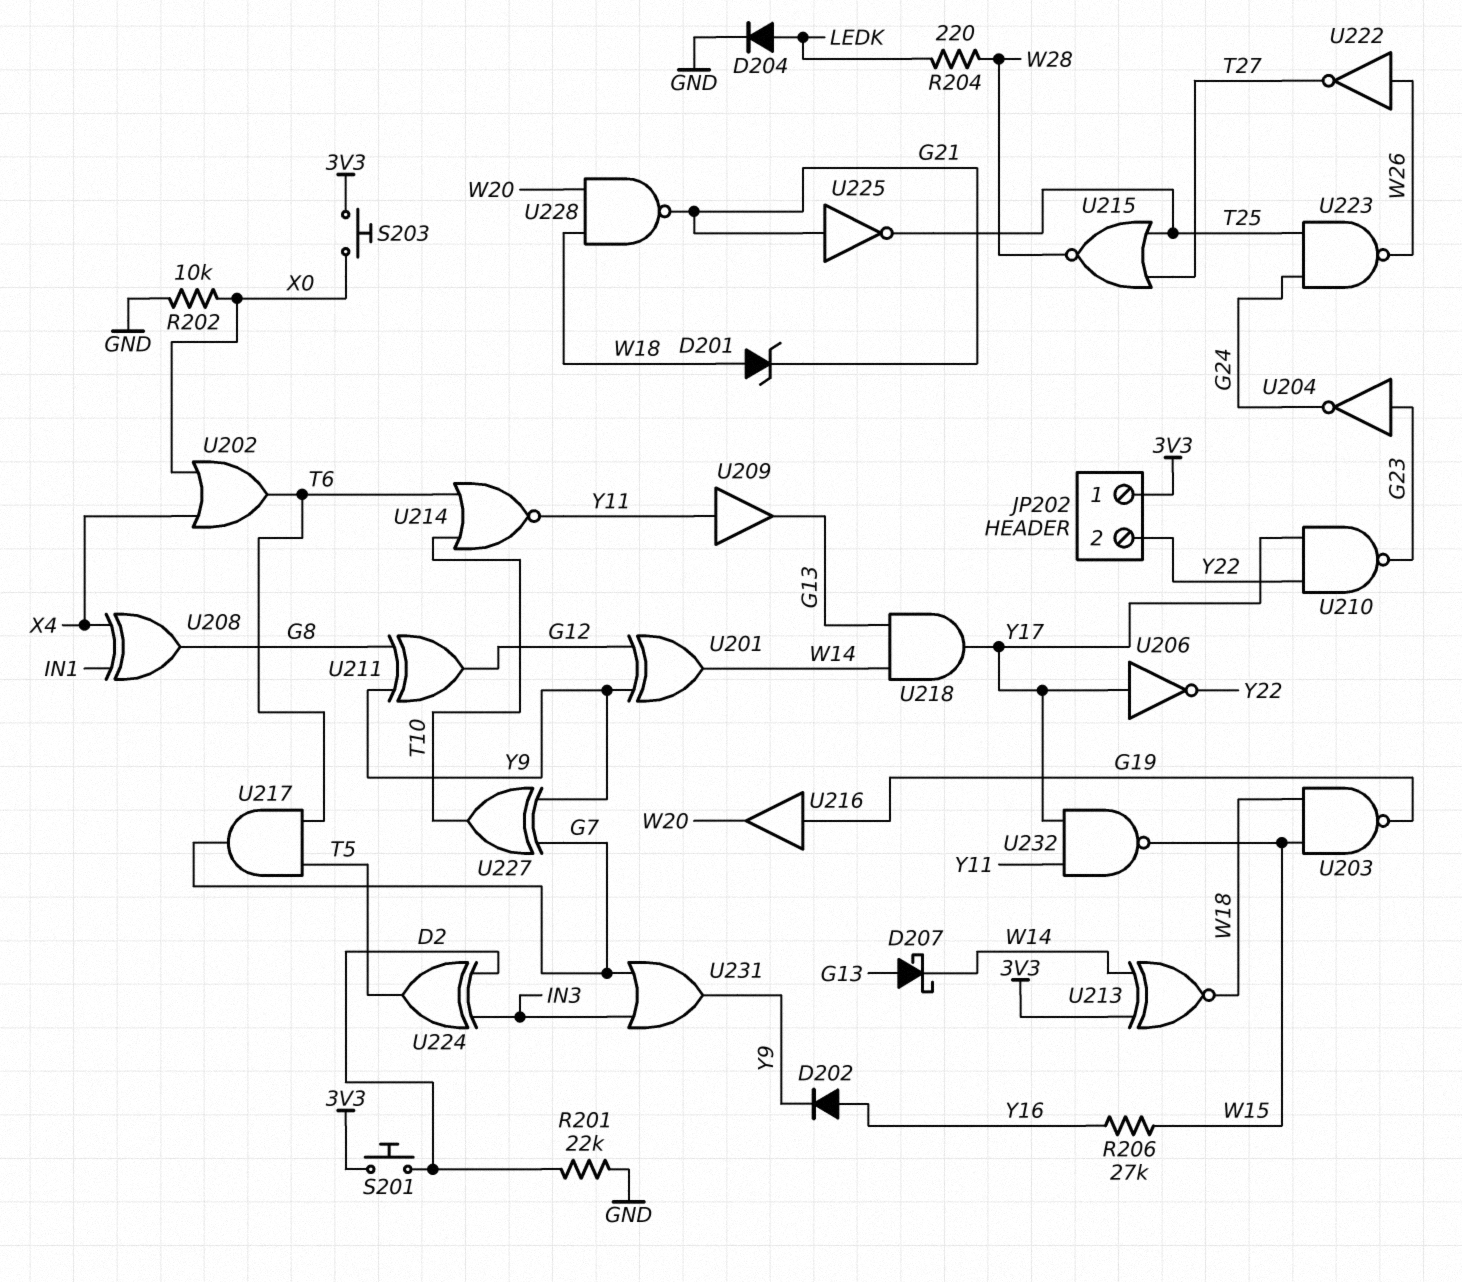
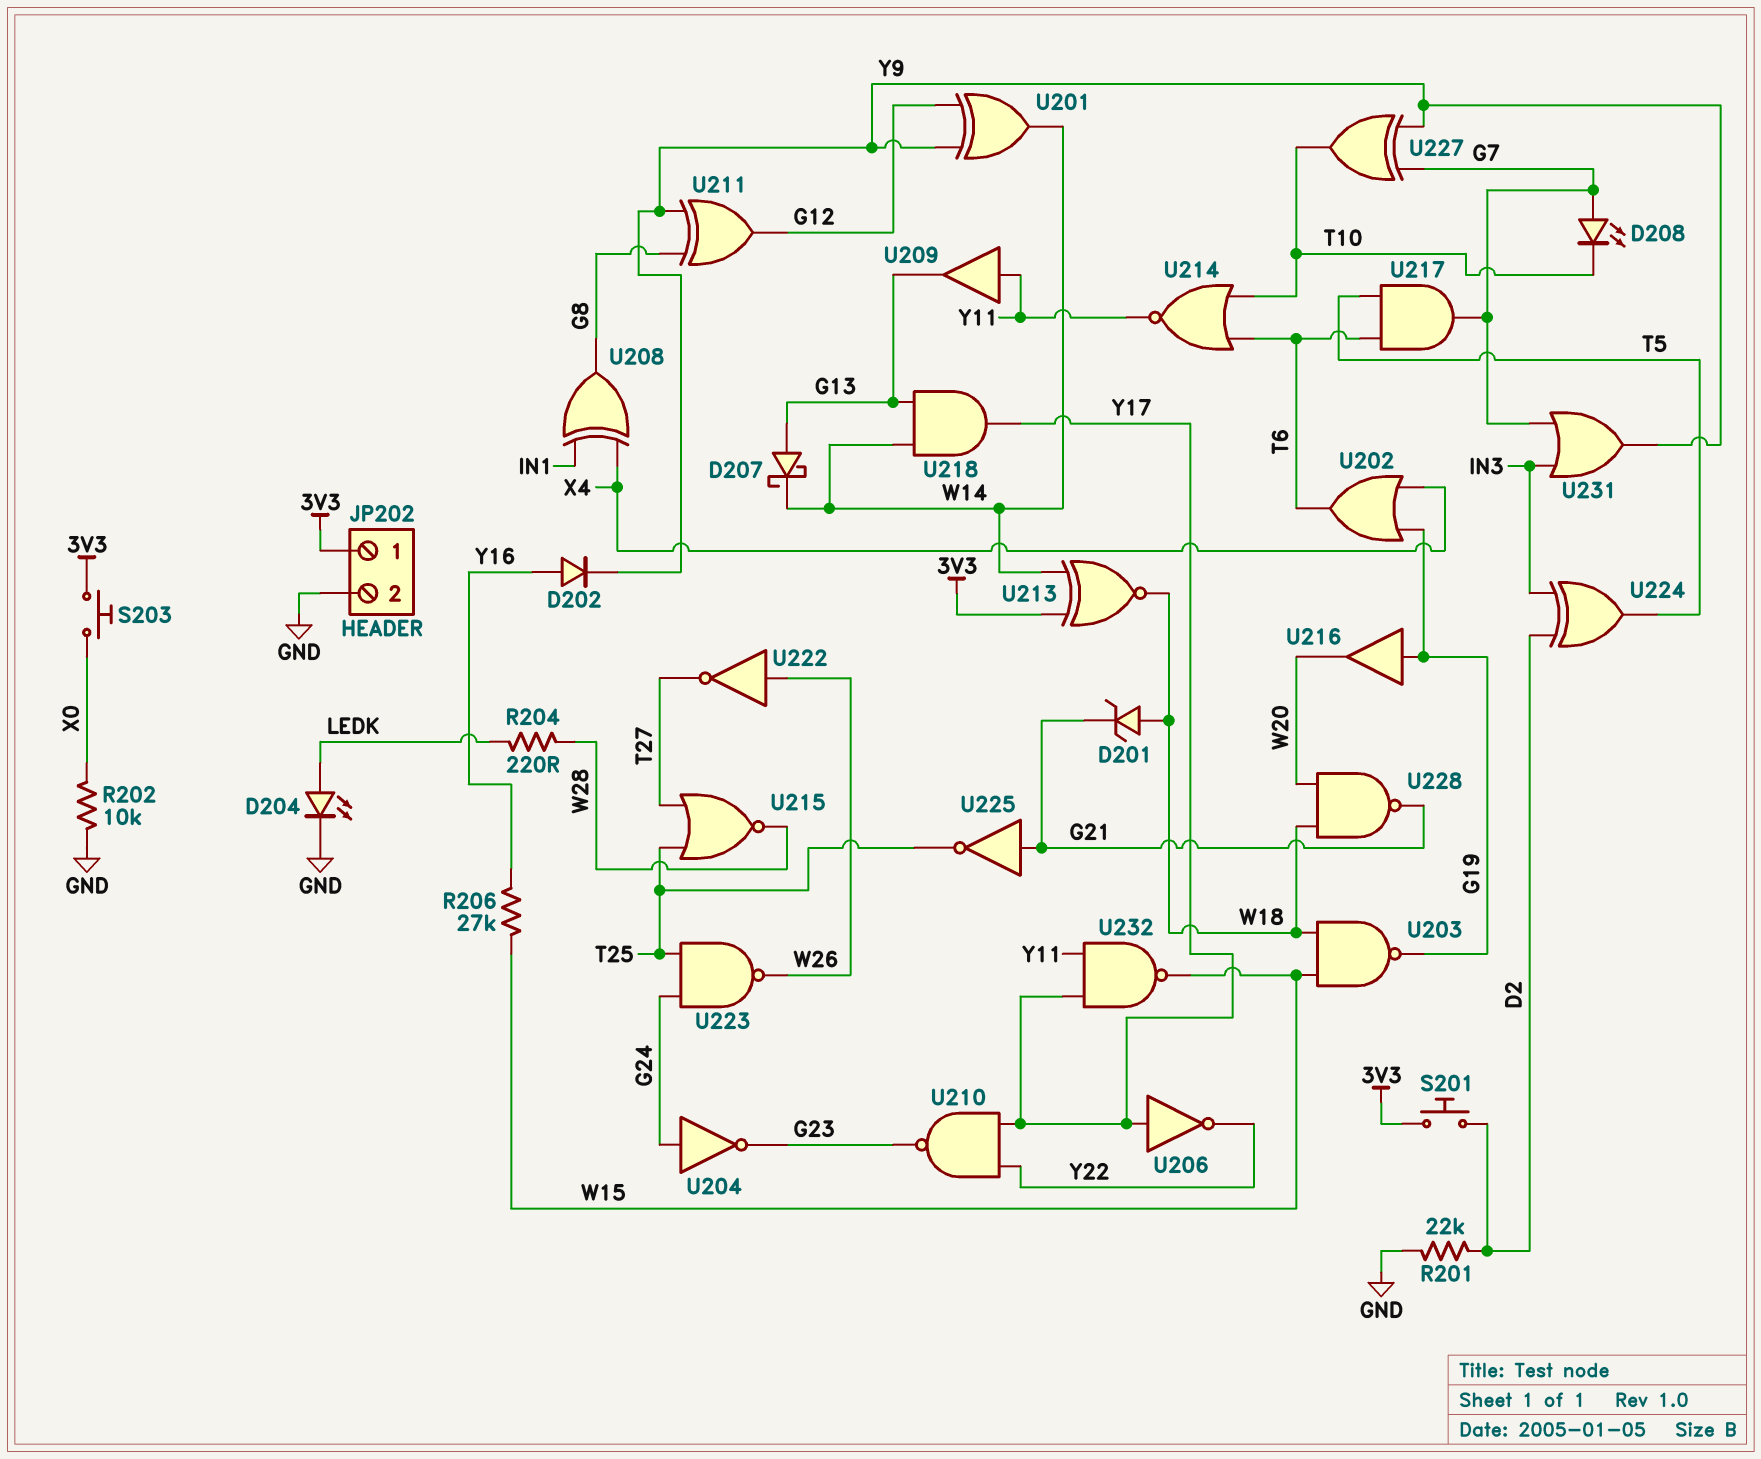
D204: diode (A LEDK, K GND) -> LED (A LEDK, K GND)
D208: none -> LED (A G7, K T10)
JP202 pin 2: Y22 -> GND
U202: OR (in X0, in X4, out T6) -> OR (in G19, in X4, out T6)
U204: NOT (in G23, out G24) -> NOT (in G24, out G23)

